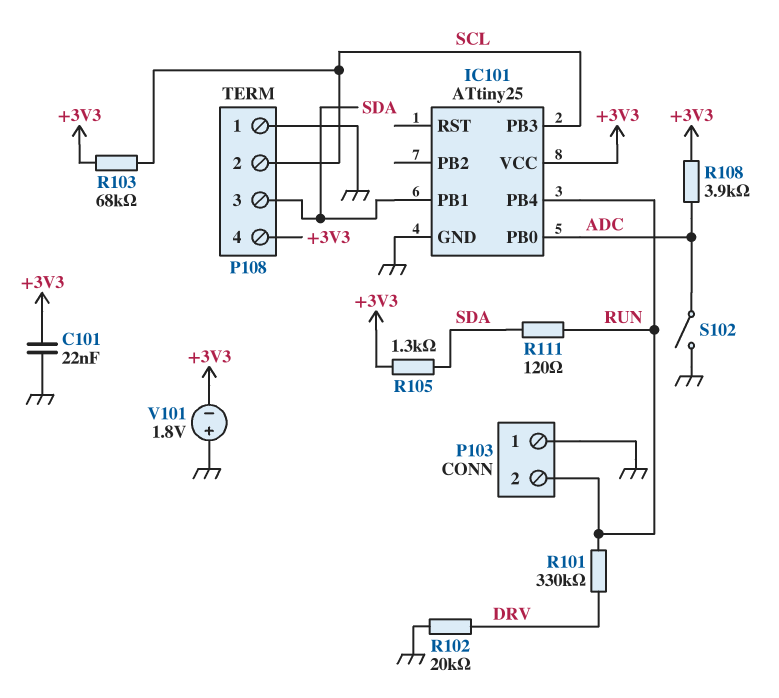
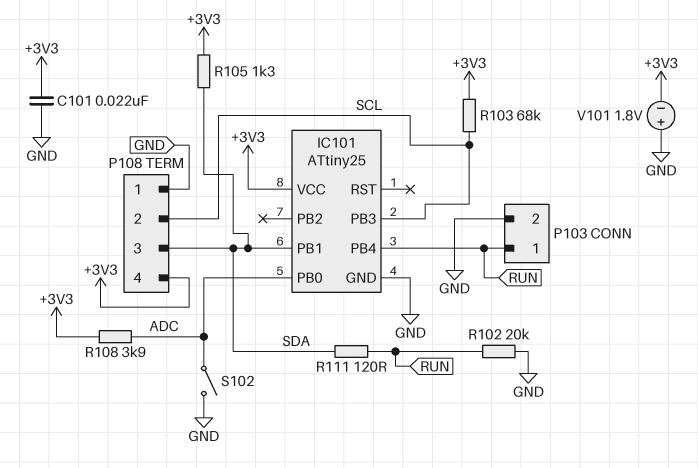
P103 pin 1: GND -> RUN
P103 pin 2: RUN -> GND
R101: 330k (DRV, RUN) -> none
R102: 20k (DRV, GND) -> 20k (GND, RUN)

